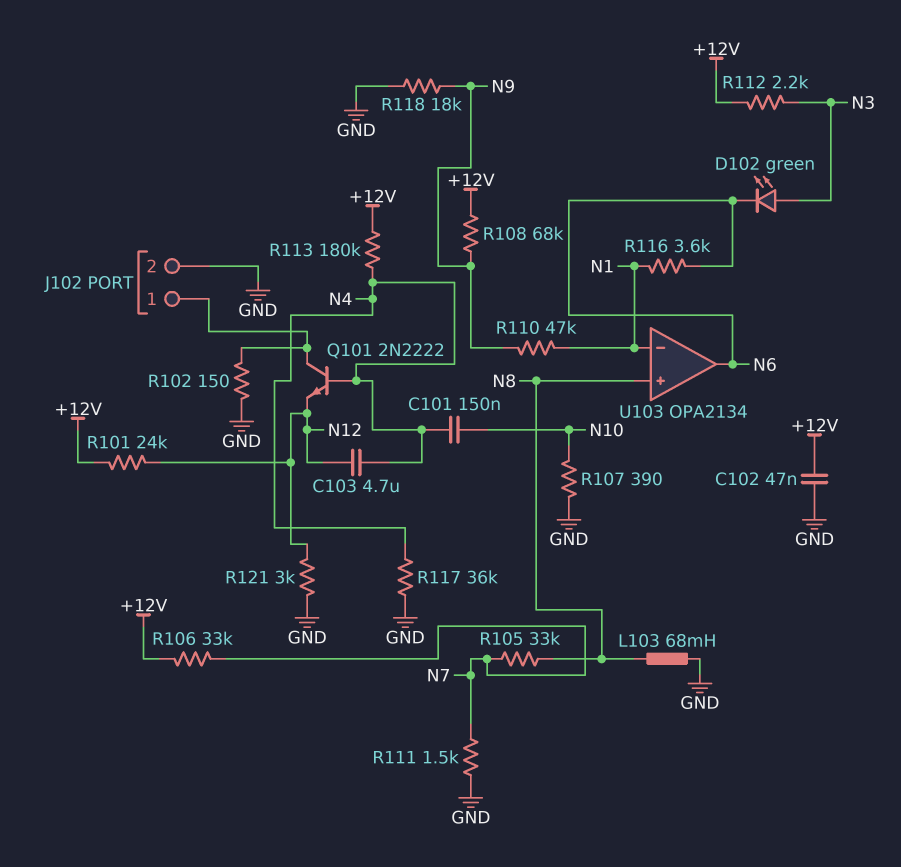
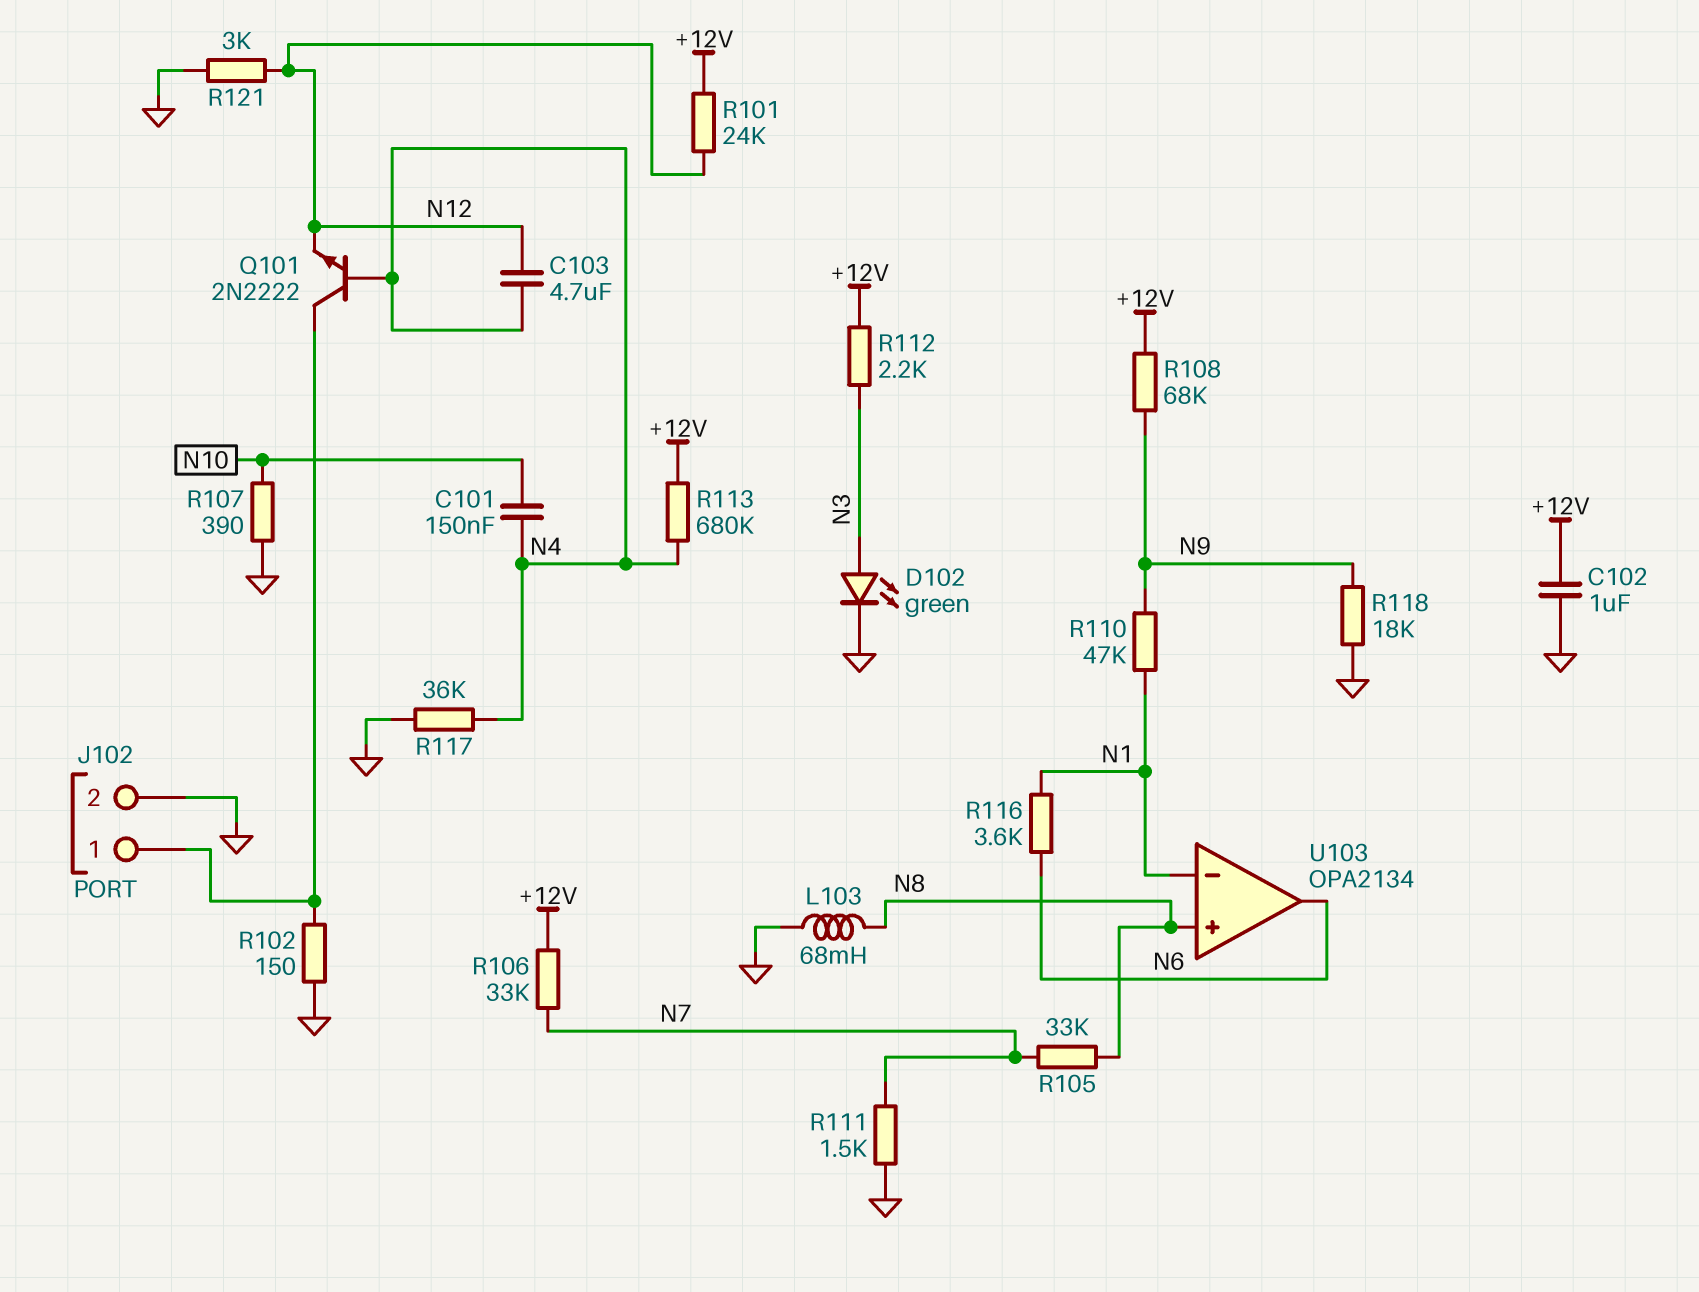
C102: 47nF (+12V, GND) -> 1uF (+12V, GND)
D102: LED green (A N3, K N6) -> LED green (A N3, K GND)
R113: 180k (+12V, N4) -> 680k (+12V, N4)

